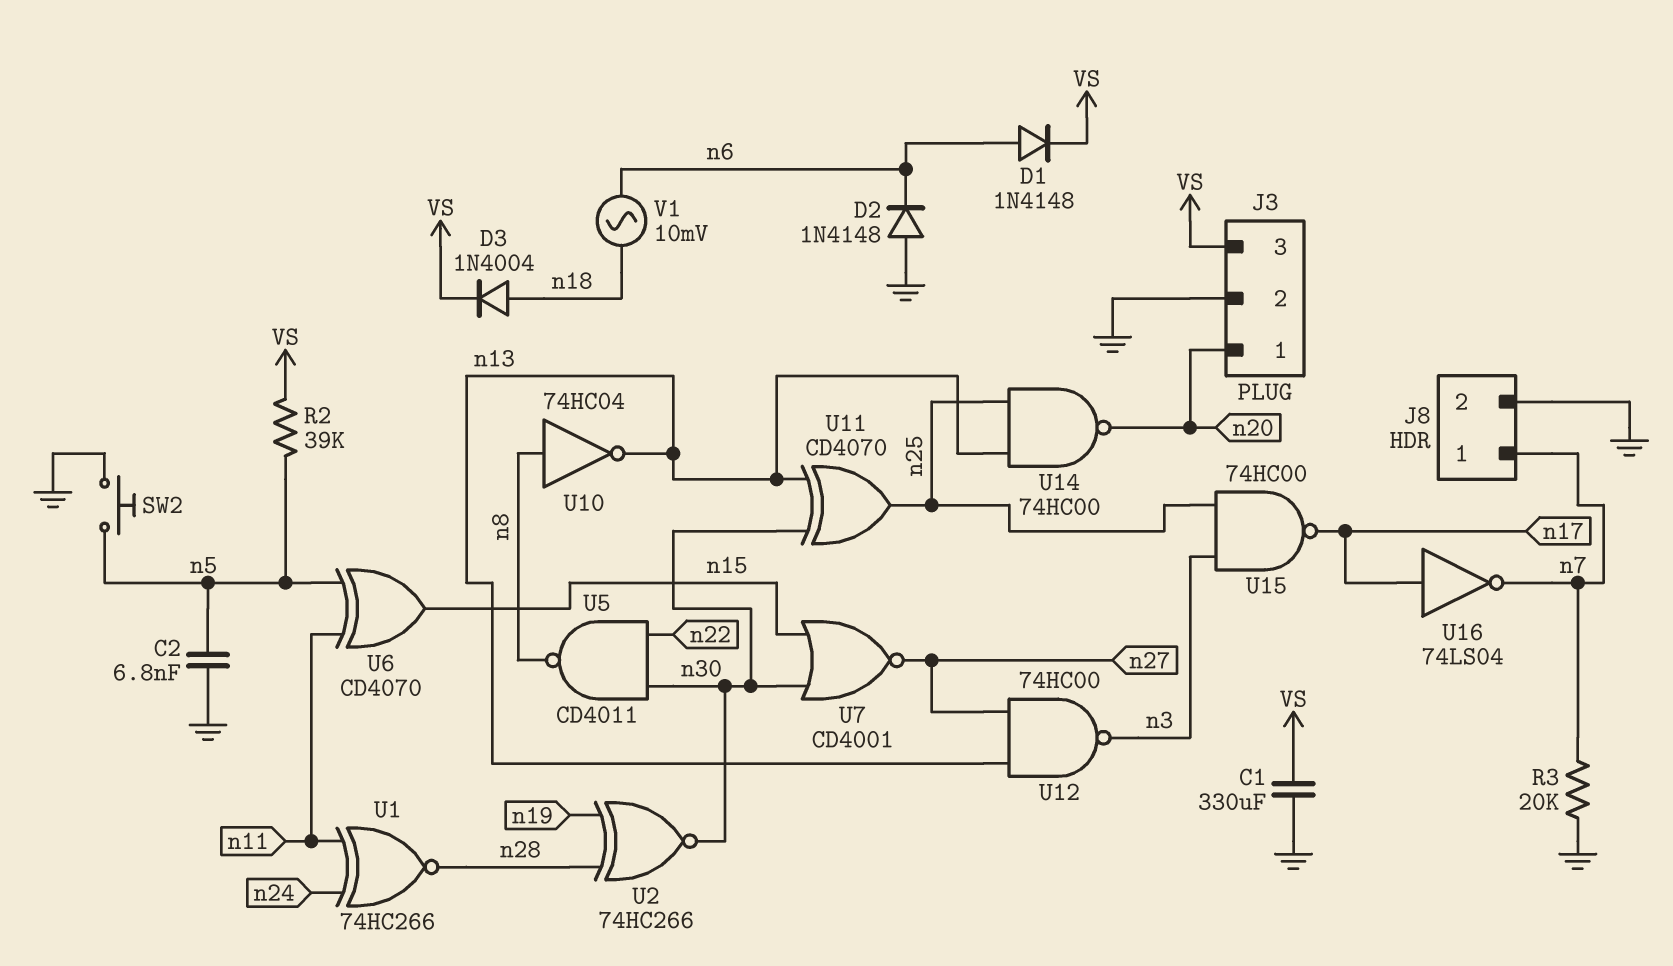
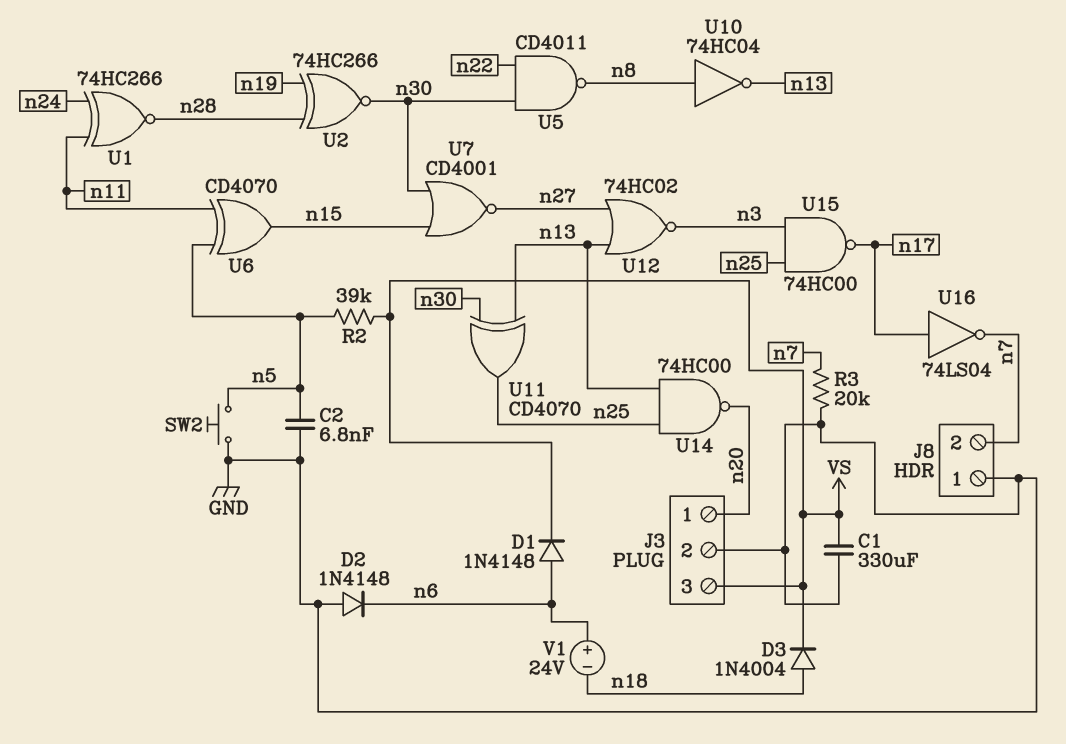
J8 pin 1: n7 -> GND
J8 pin 2: GND -> n7
U12: NAND 74HC00 (in n13, in n27, out n3) -> NOR 74HC02 (in n13, in n27, out n3)
V1: AC 10mV (n6, n18) -> 24V (plus n6, minus n18)

